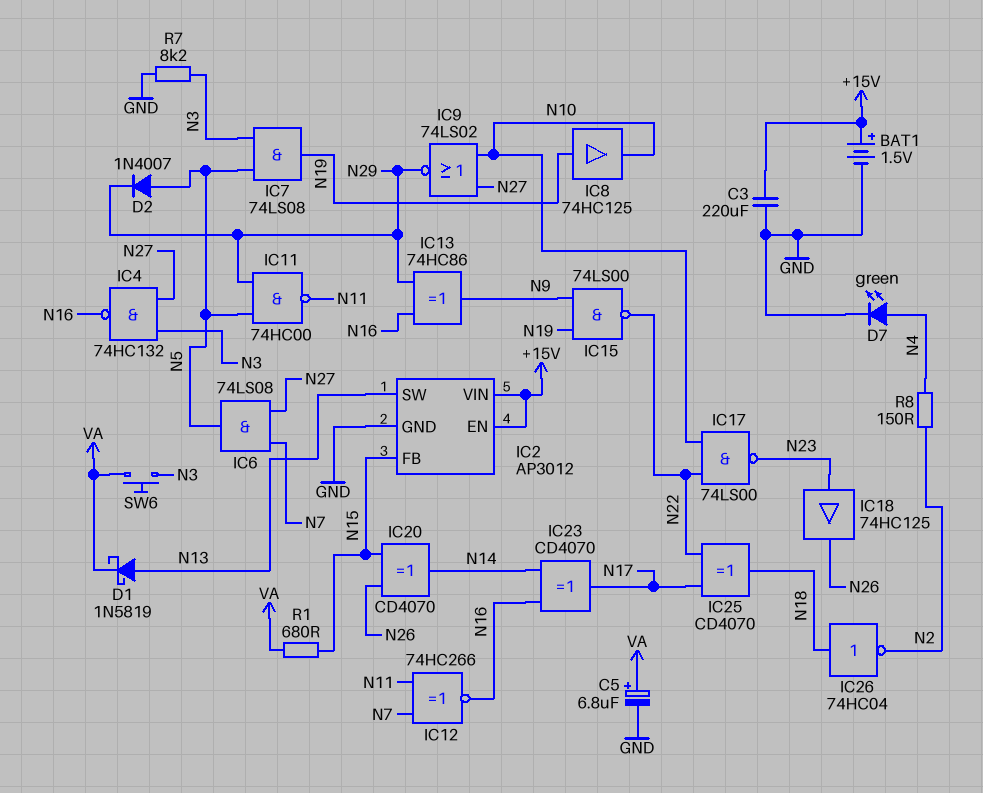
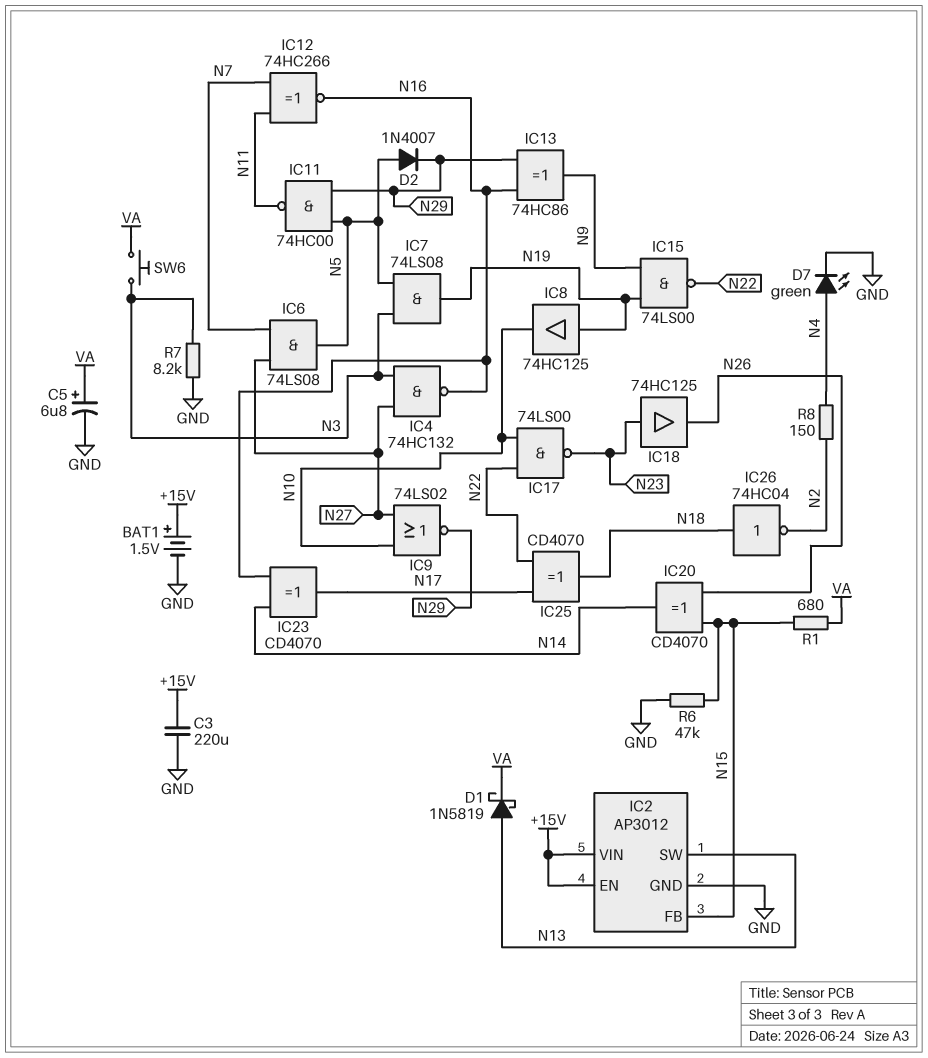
R6: none -> 47k (GND, N15)

